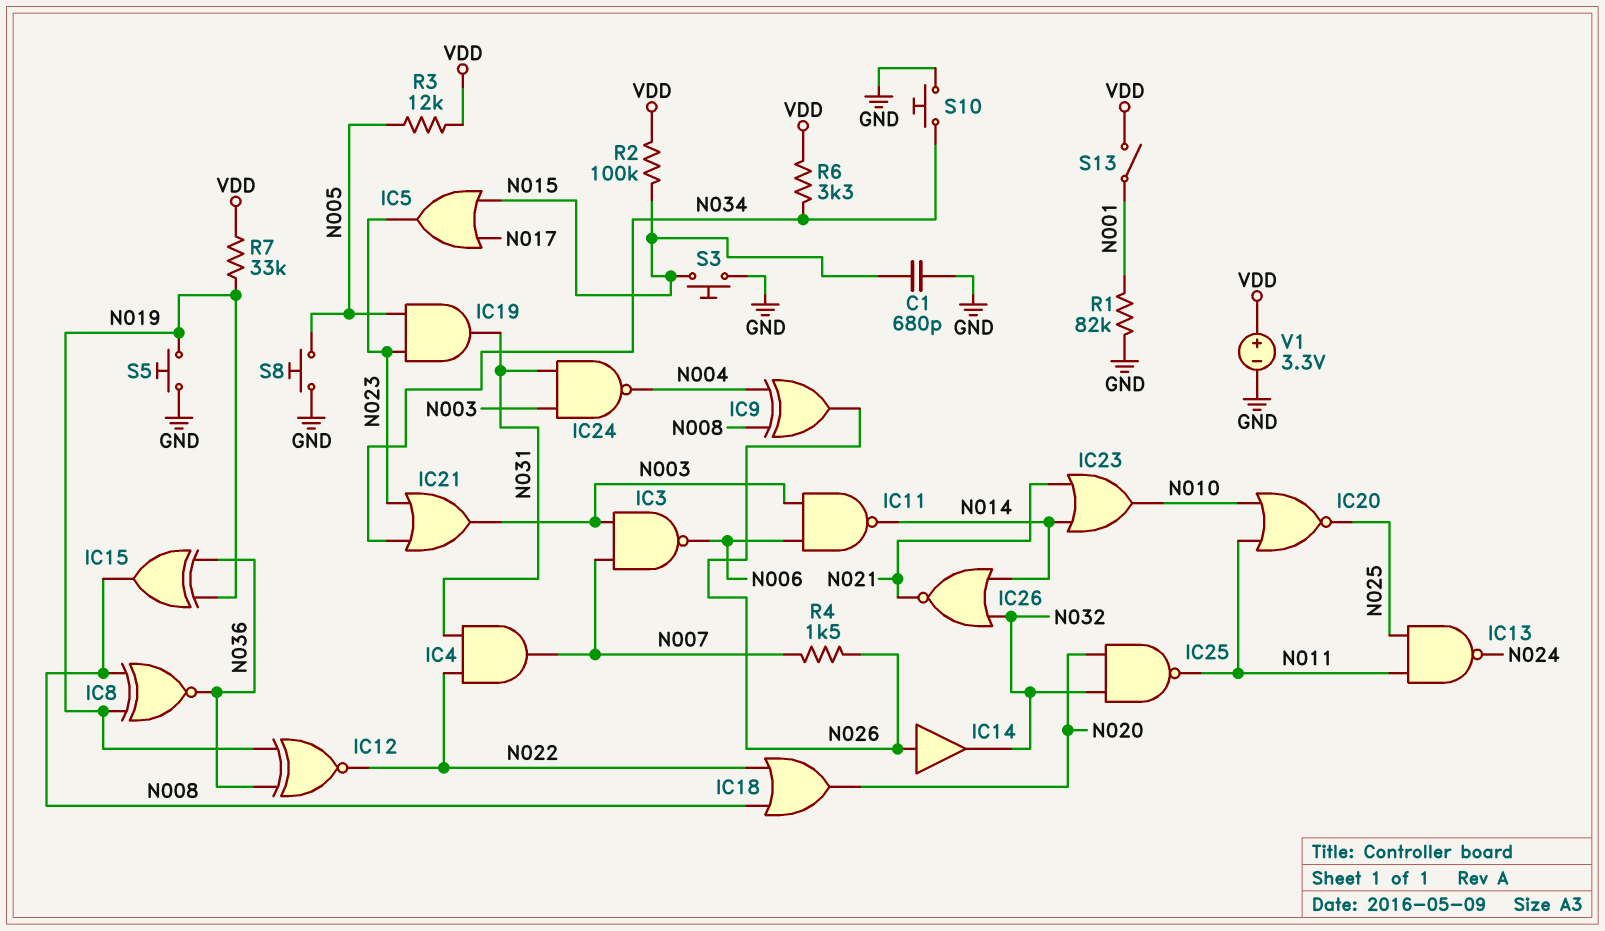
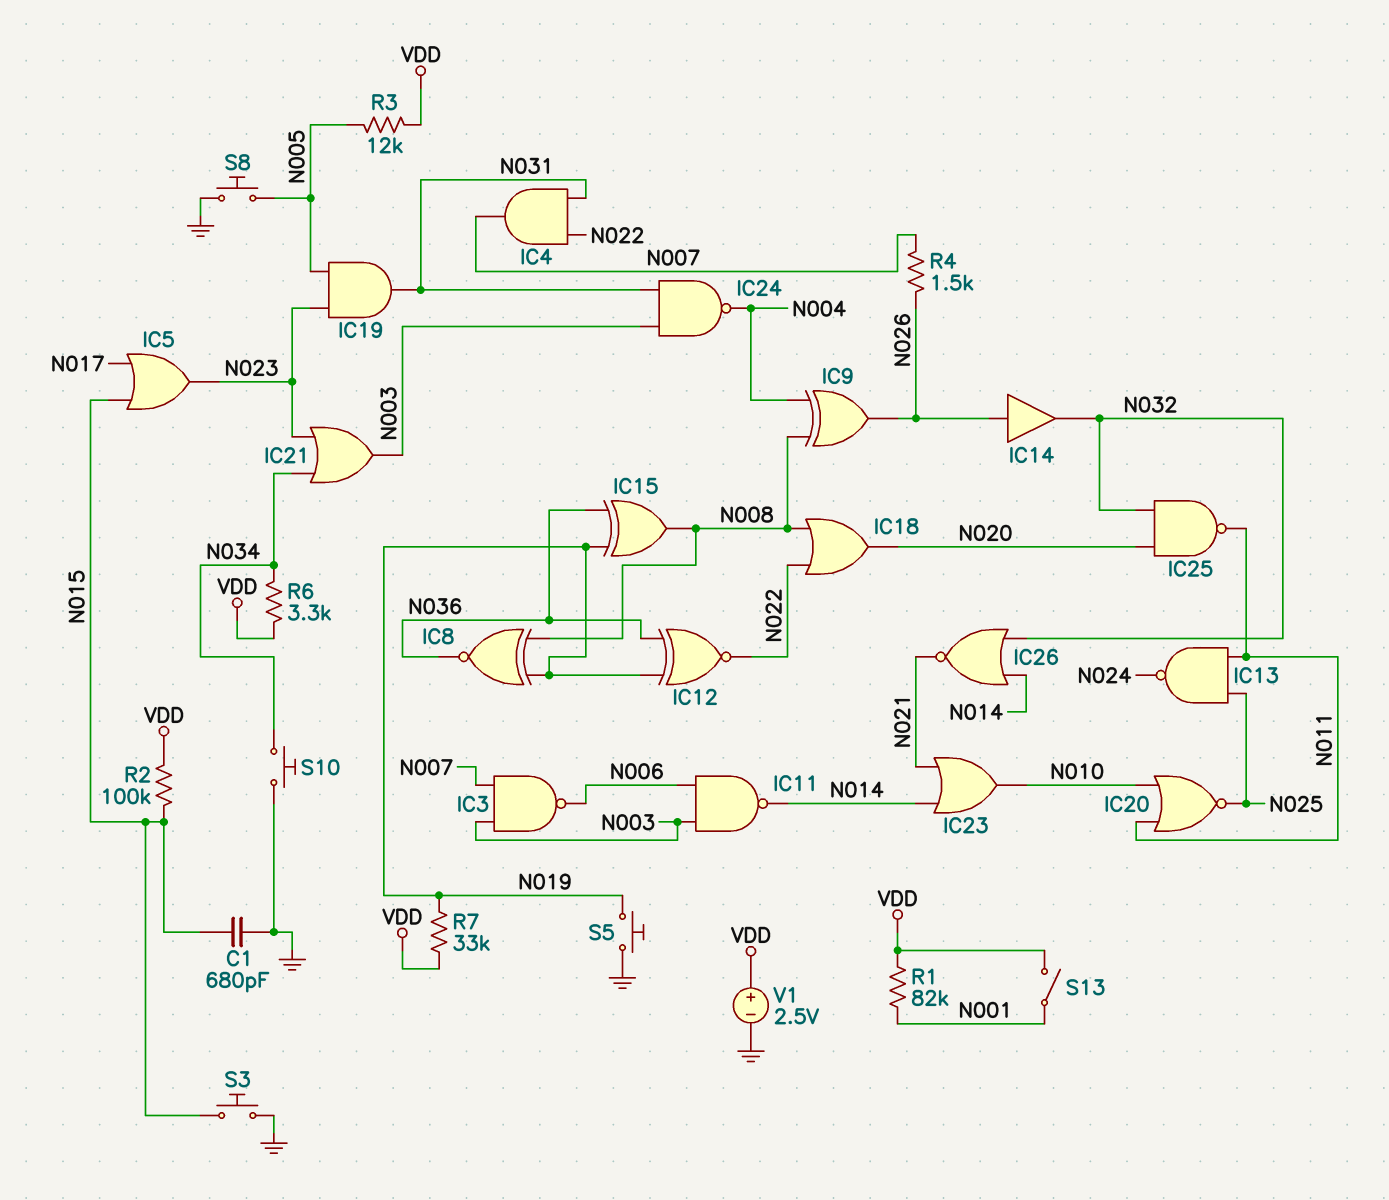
R1: 82k (GND, N001) -> 82k (N001, VDD)
V1: 3.3V (plus VDD, minus GND) -> 2.5V (plus VDD, minus GND)

